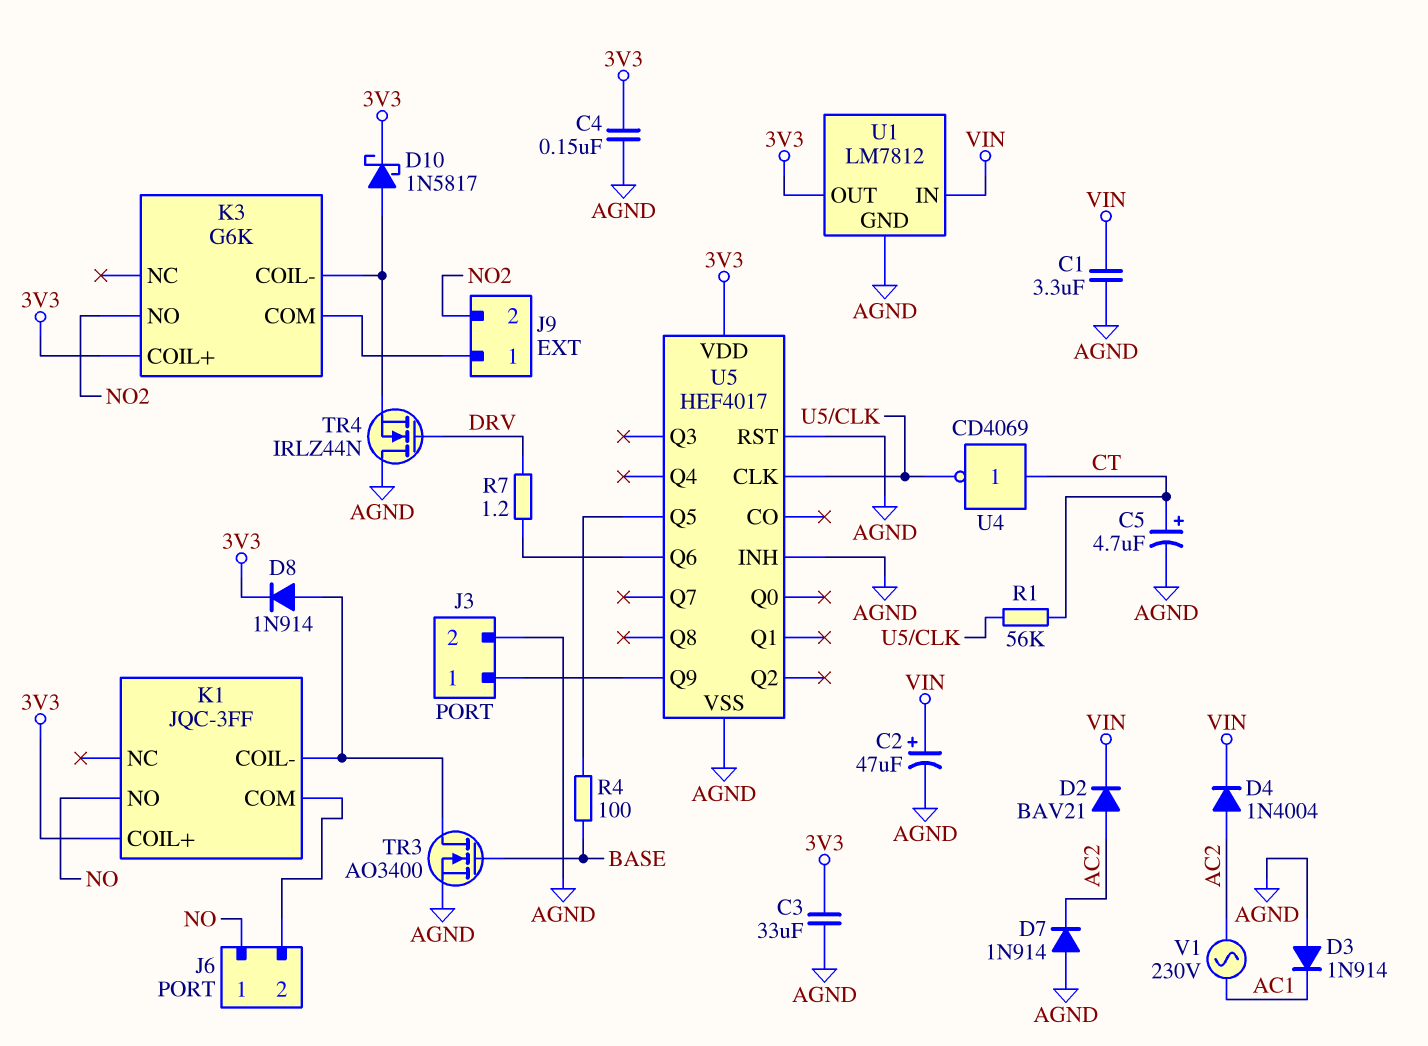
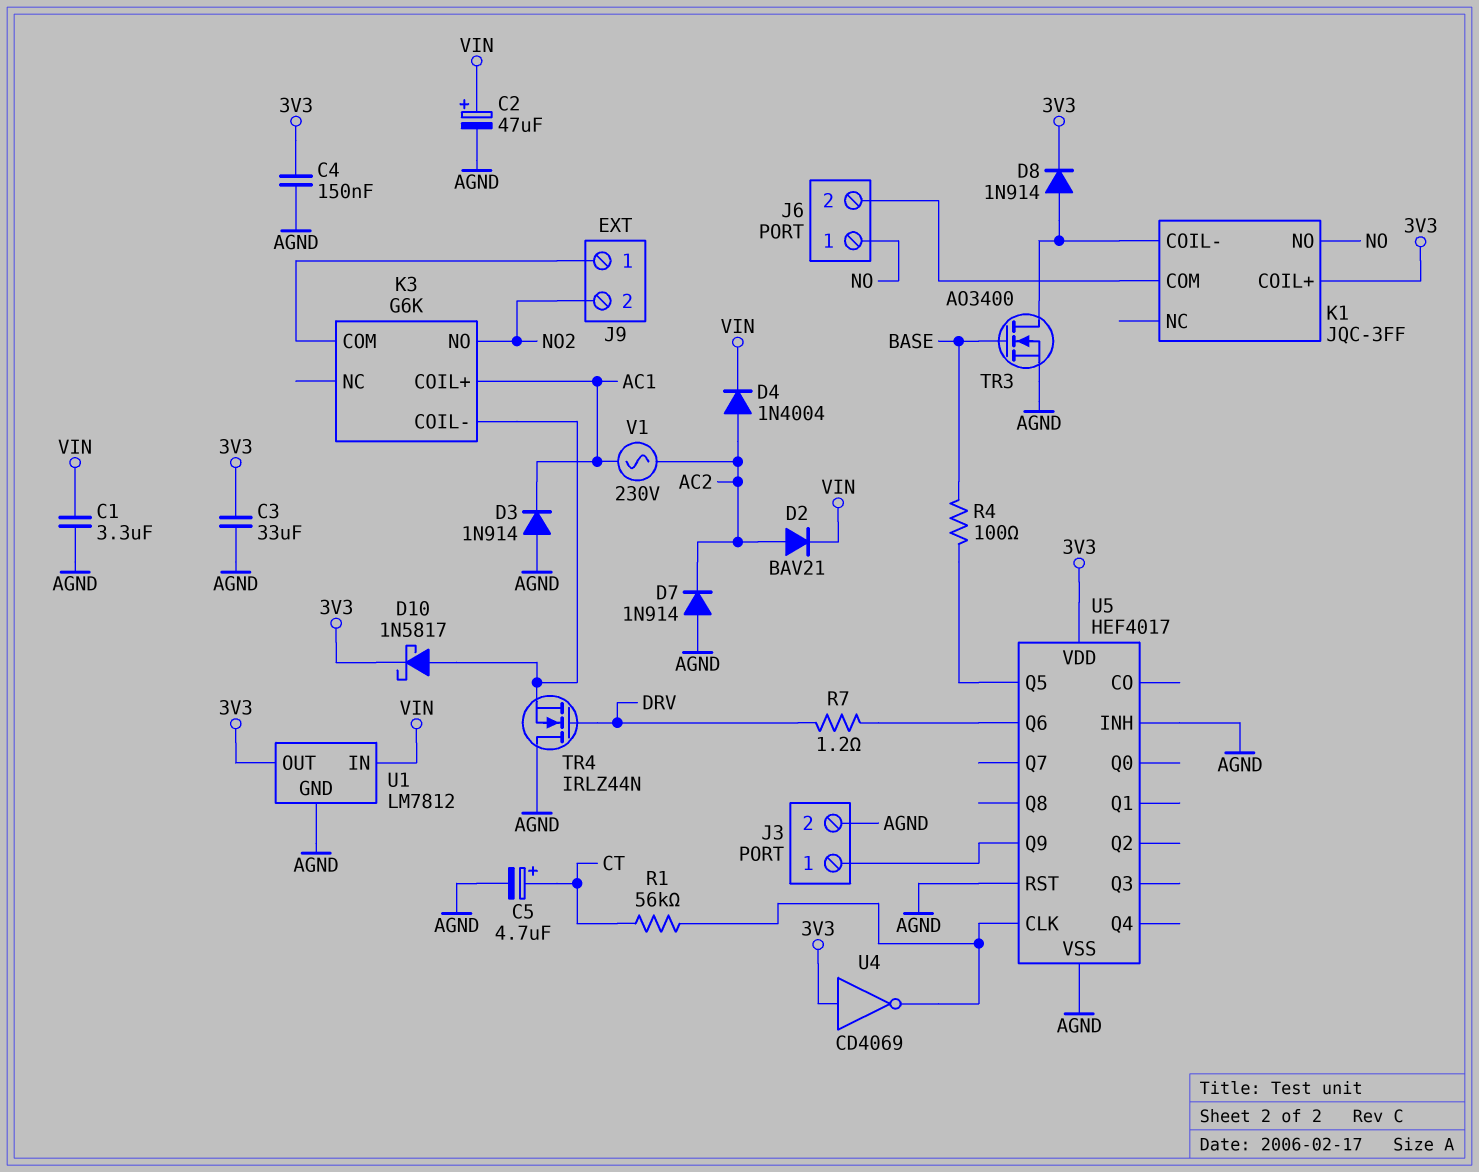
K3 pin COIL+: 3V3 -> AC1
U4: NOT CD4069 (in CT, out U5/CLK) -> NOT CD4069 (in 3V3, out U5/CLK)

